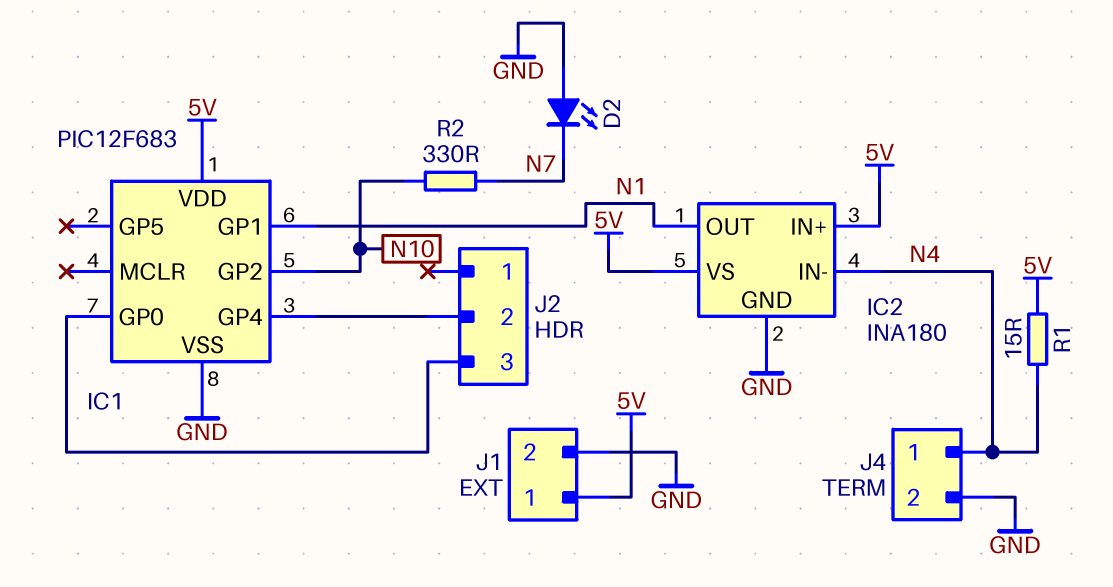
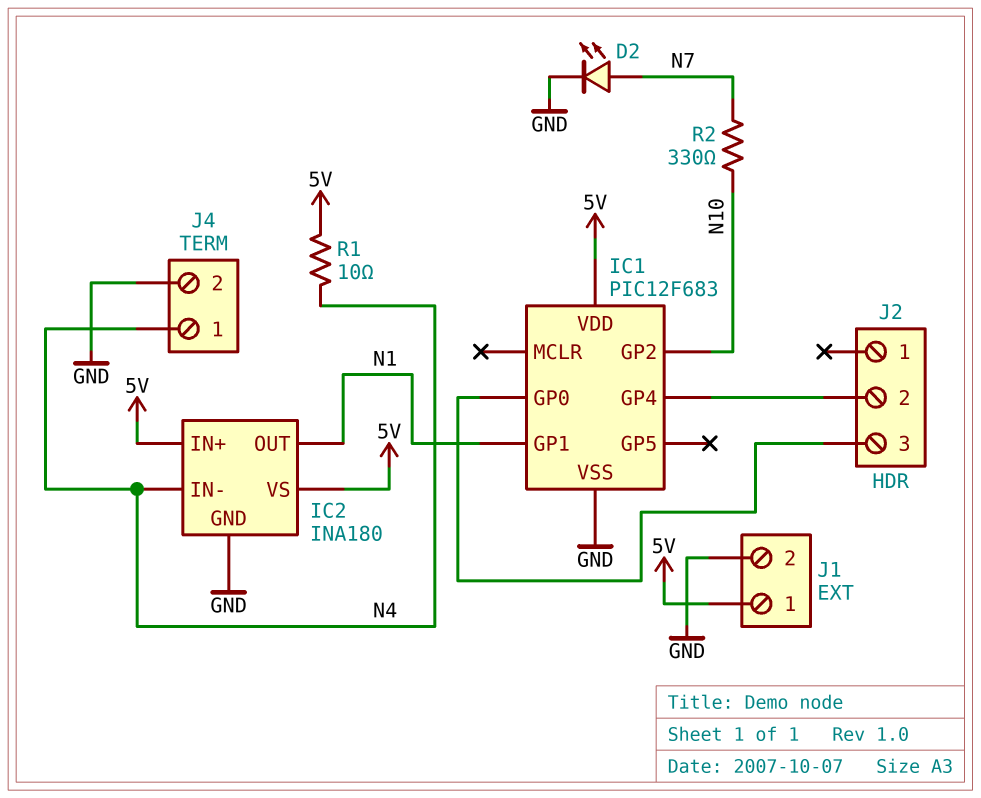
D2: LED (A GND, K N7) -> LED (A N7, K GND)
R1: 15 (5V, N4) -> 10 (5V, N4)

